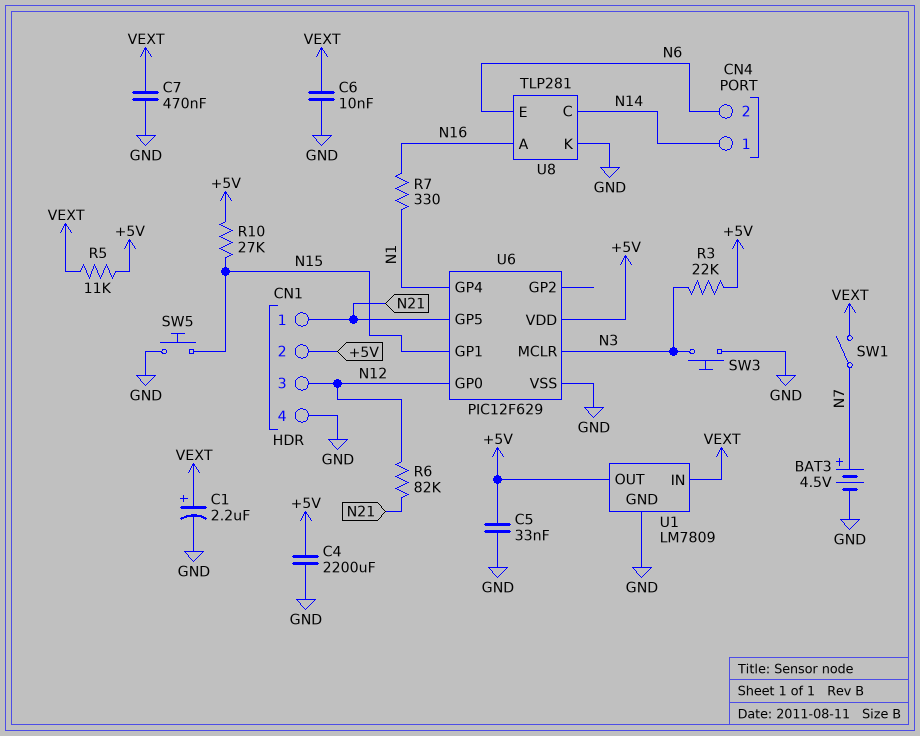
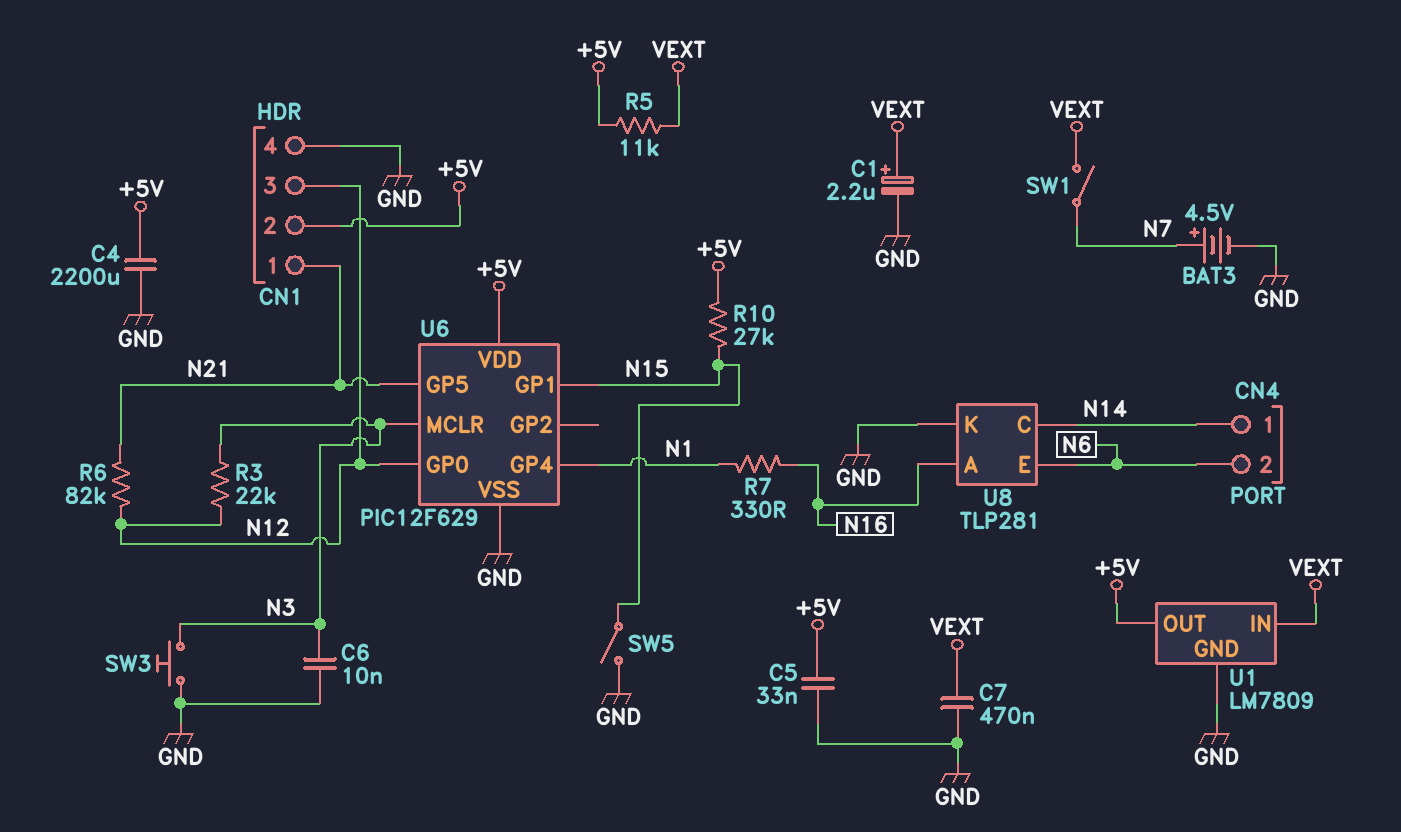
C6: 10nF (GND, VEXT) -> 10nF (GND, N3)
R3: 22k (+5V, N3) -> 22k (N3, N12)
SW5: button (GND, N15) -> switch (GND, N15)

